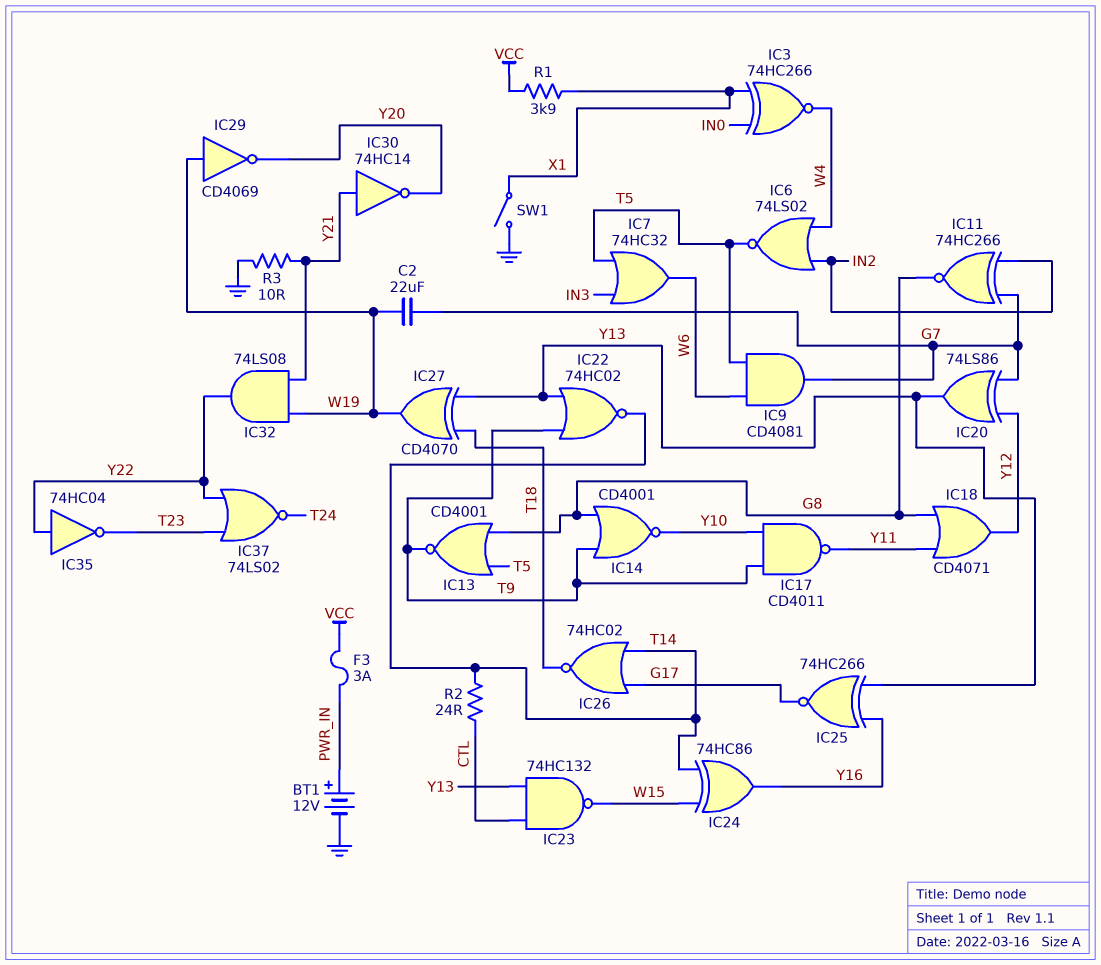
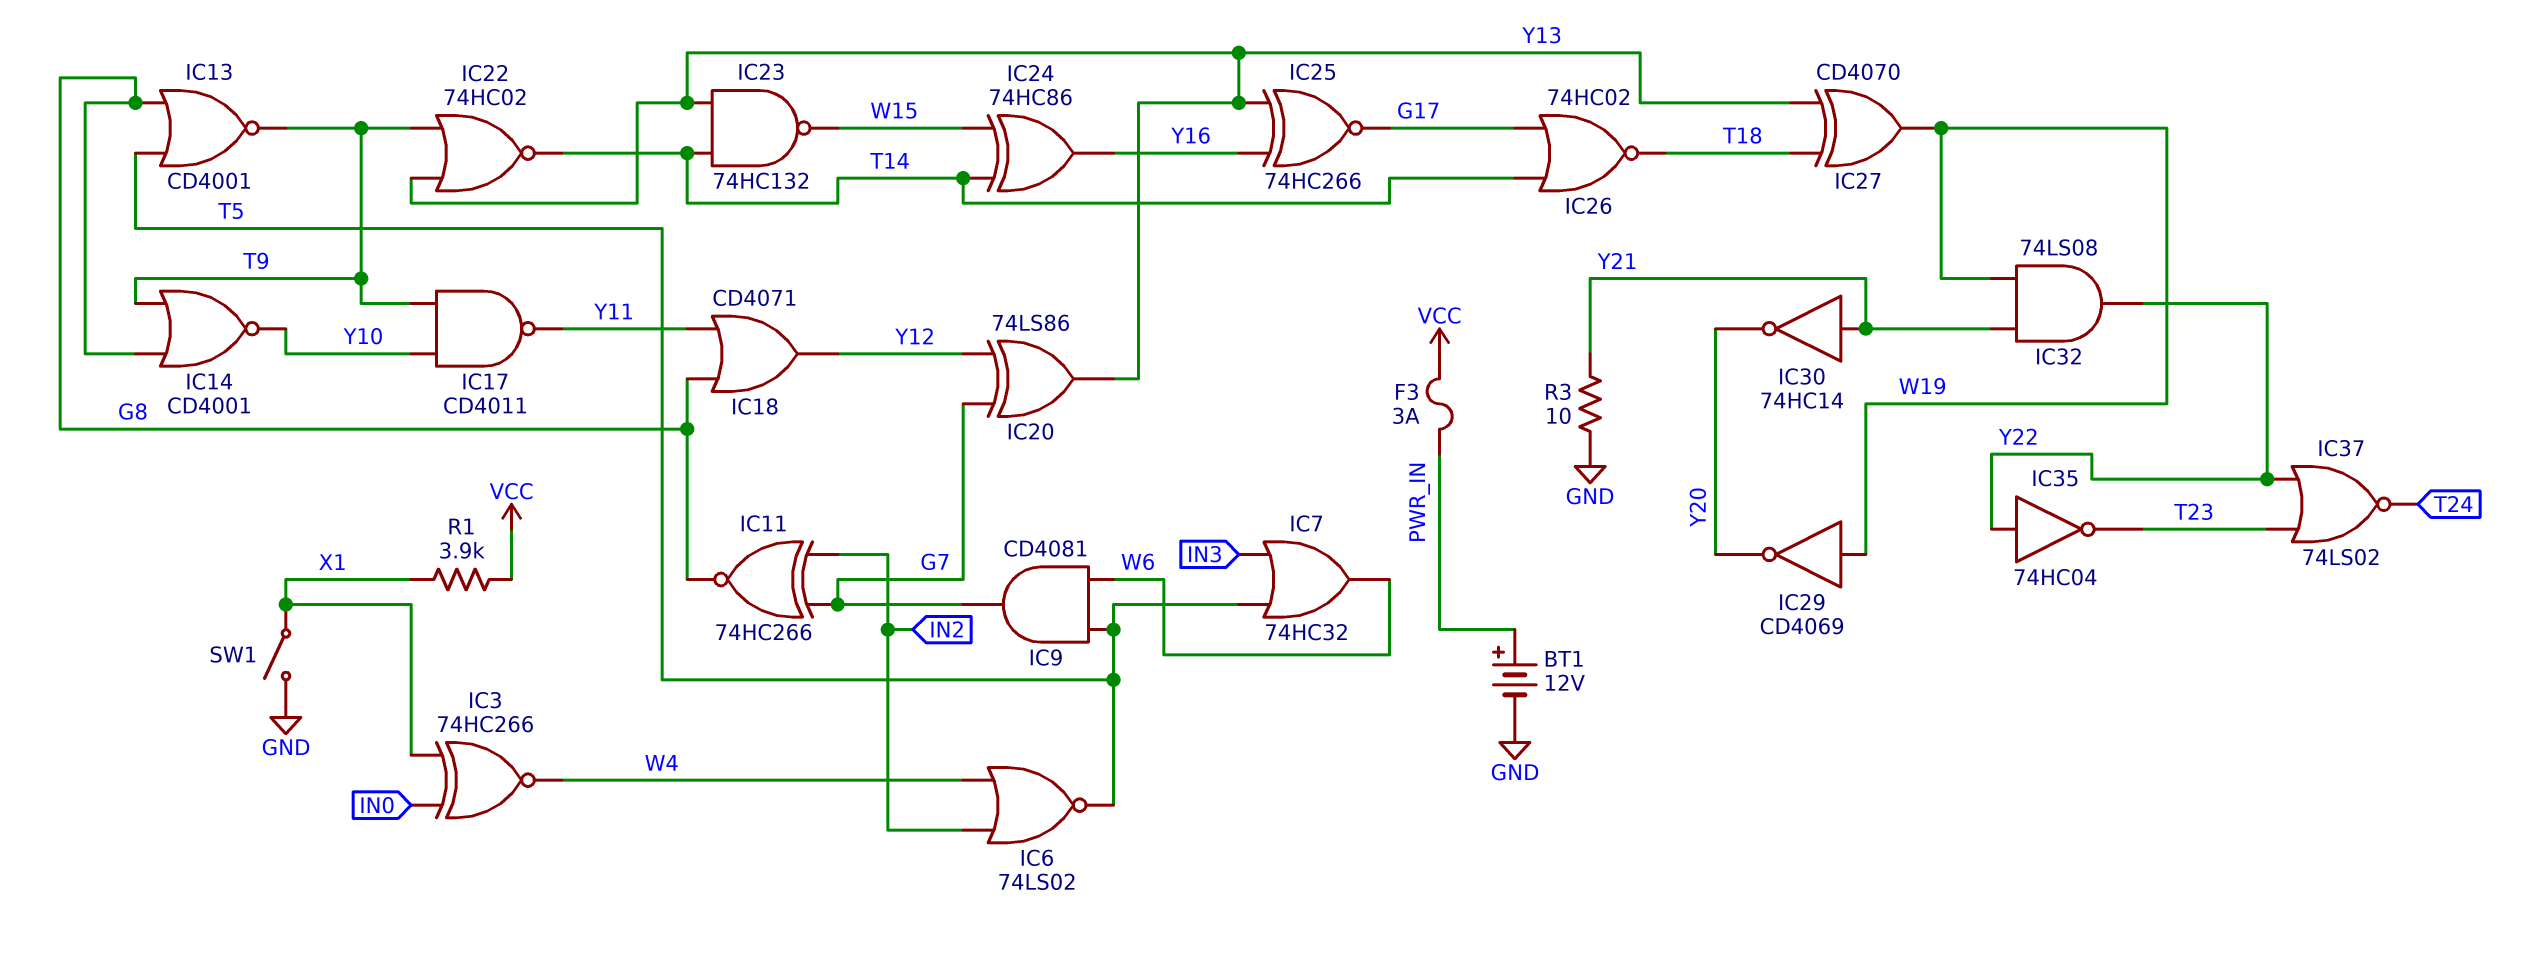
C2: 22uF (G7, W19) -> none
IC23: NAND 74HC132 (in CTL, in Y13, out W15) -> NAND 74HC132 (in T14, in Y13, out W15)
R2: 24 (CTL, T14) -> none

